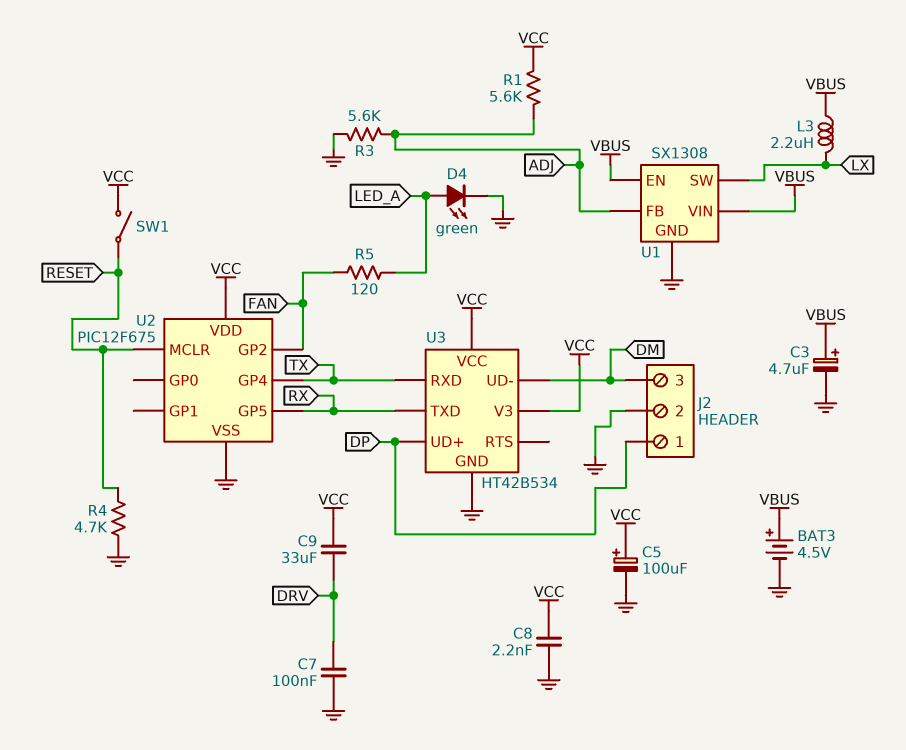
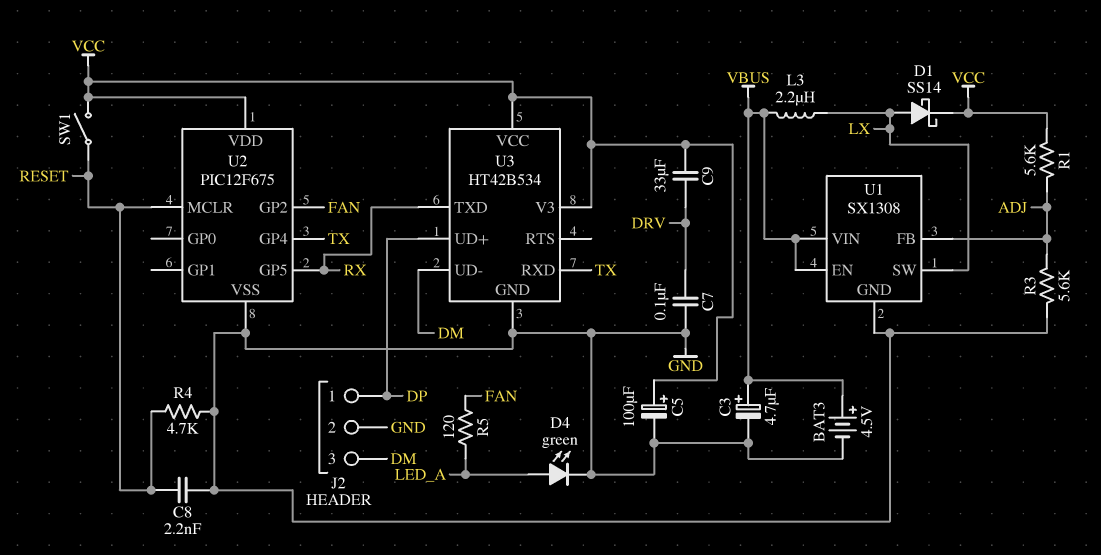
C8: 2.2nF (GND, VCC) -> 2.2nF (GND, RESET)
D1: none -> schottky SS14 (A LX, K VCC)

